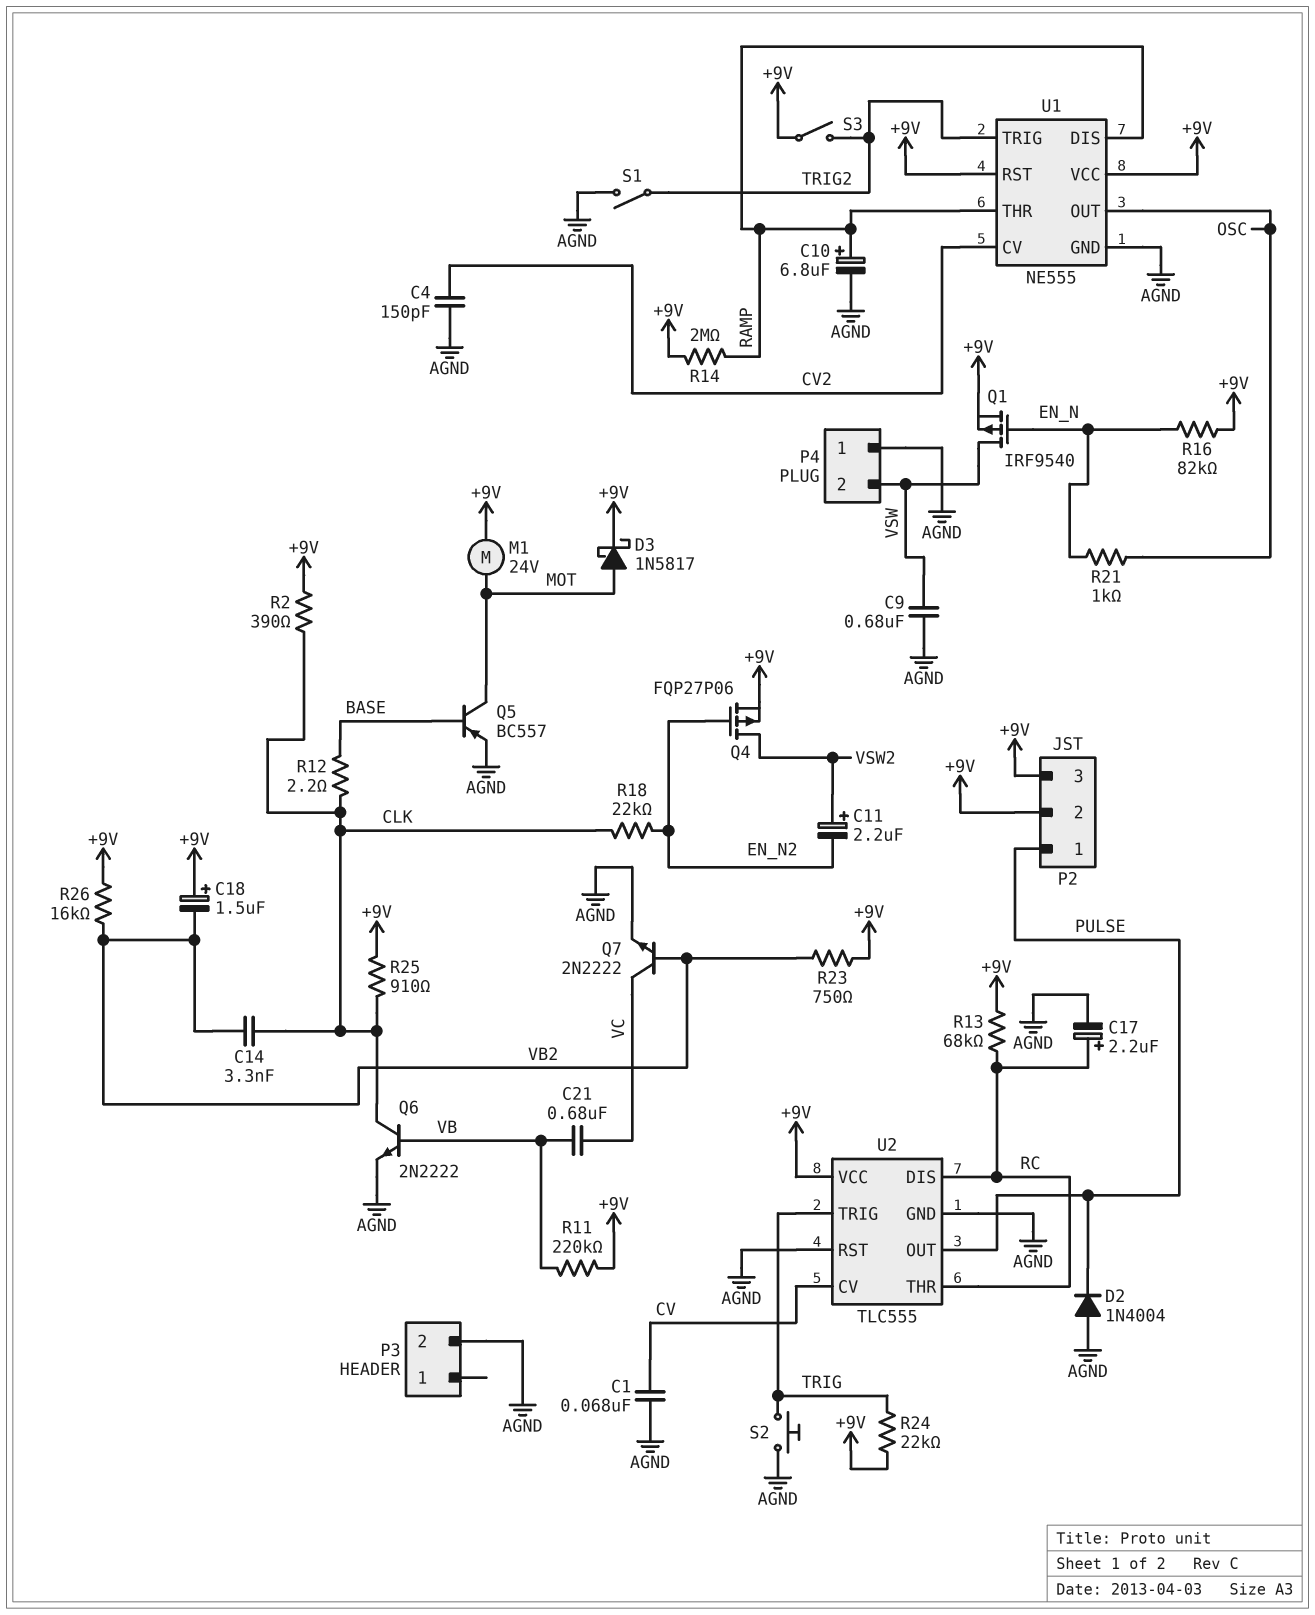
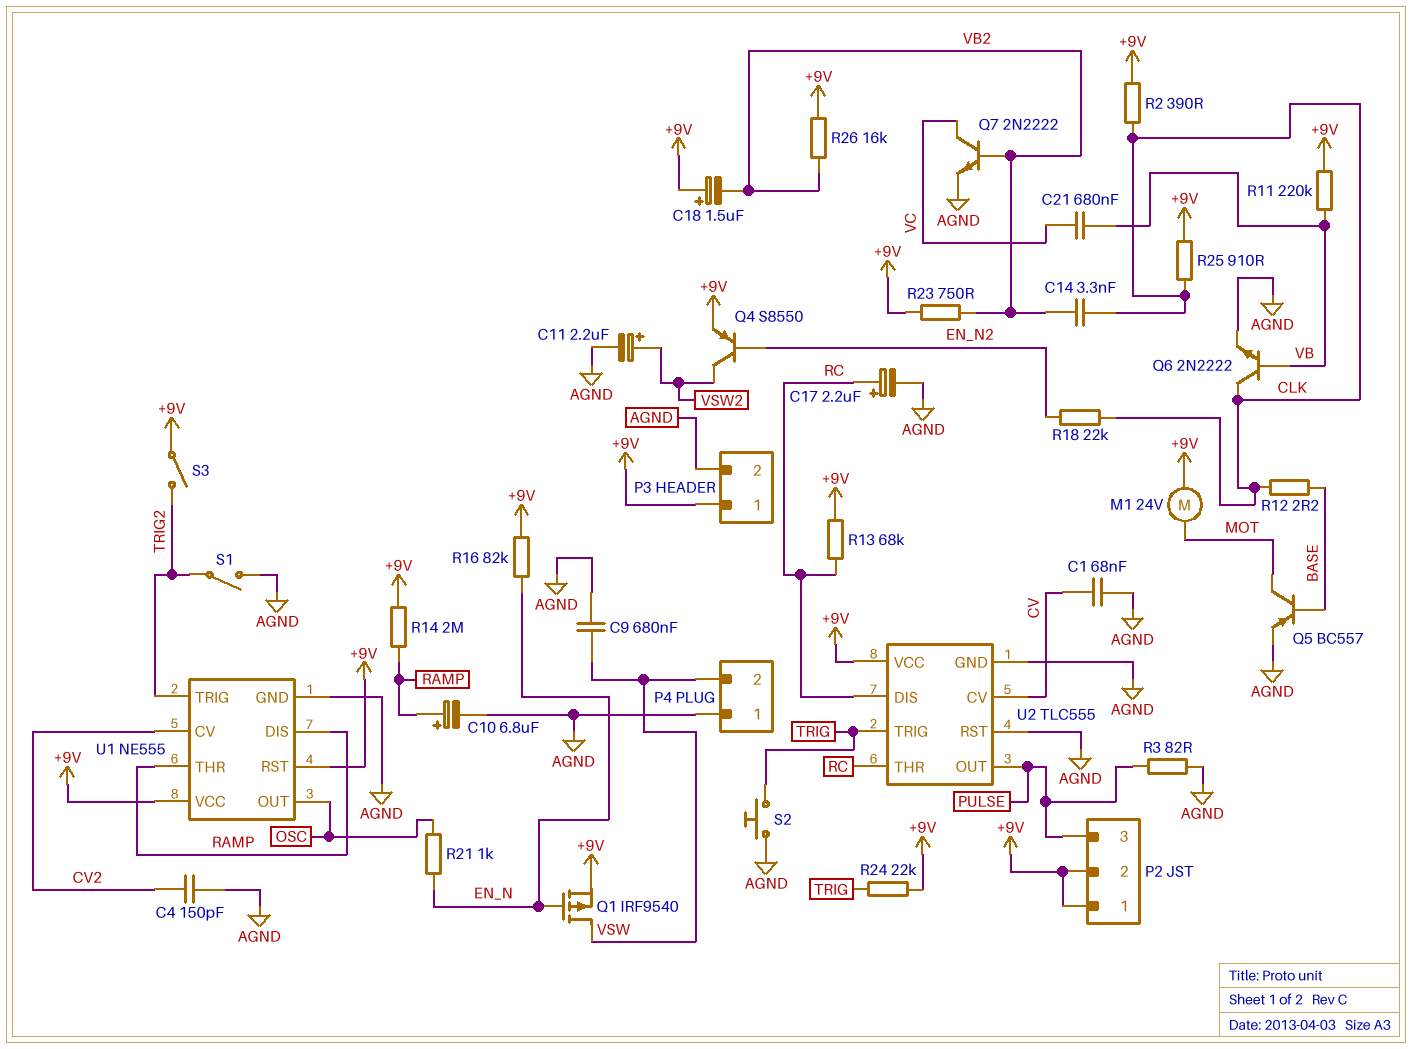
C11: 2.2uF (plus VSW2, minus EN_N2) -> 2.2uF (plus VSW2, minus AGND)
D2: diode 1N4004 (A AGND, K PULSE) -> none
D3: schottky 1N5817 (A MOT, K +9V) -> none
P2 pin 1: PULSE -> +9V
P2 pin 3: +9V -> PULSE
P3 pin 1: none -> +9V
Q4: PMOS FQP27P06 (G EN_N2, D VSW2, S +9V) -> PNP S8550 (B EN_N2, C VSW2, E +9V)
R3: none -> 82 (AGND, PULSE)

